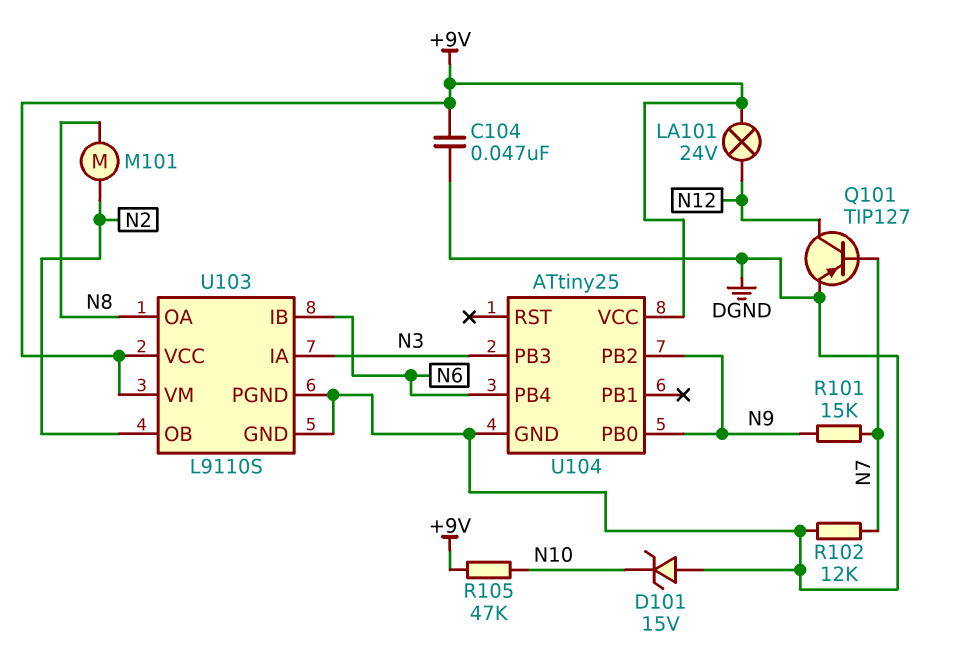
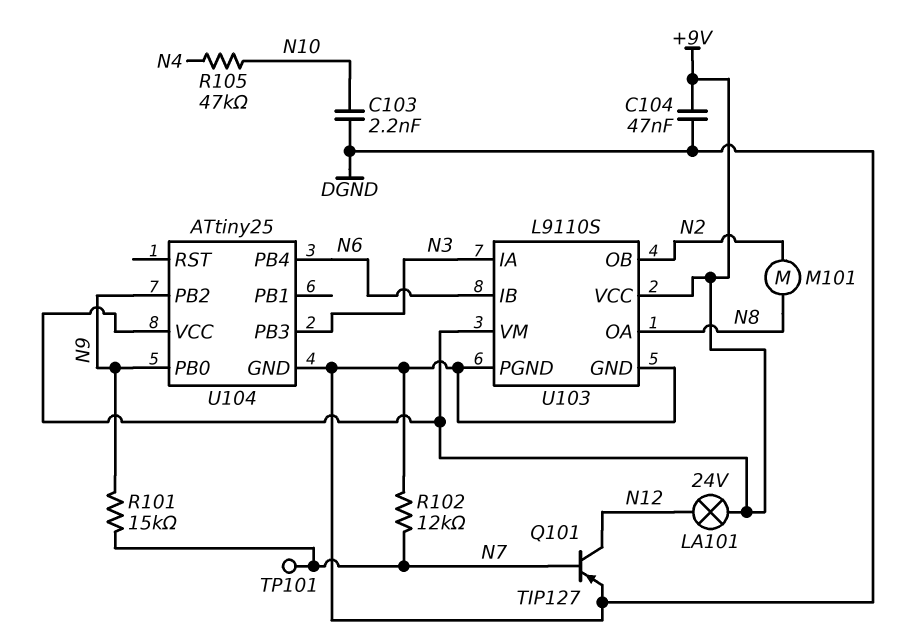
C103: none -> 2.2nF (DGND, N10)
D101: zener 15V (A DGND, K N10) -> none
R105: 47k (+9V, N10) -> 47k (N4, N10)
TP101: none -> test point (N7)

